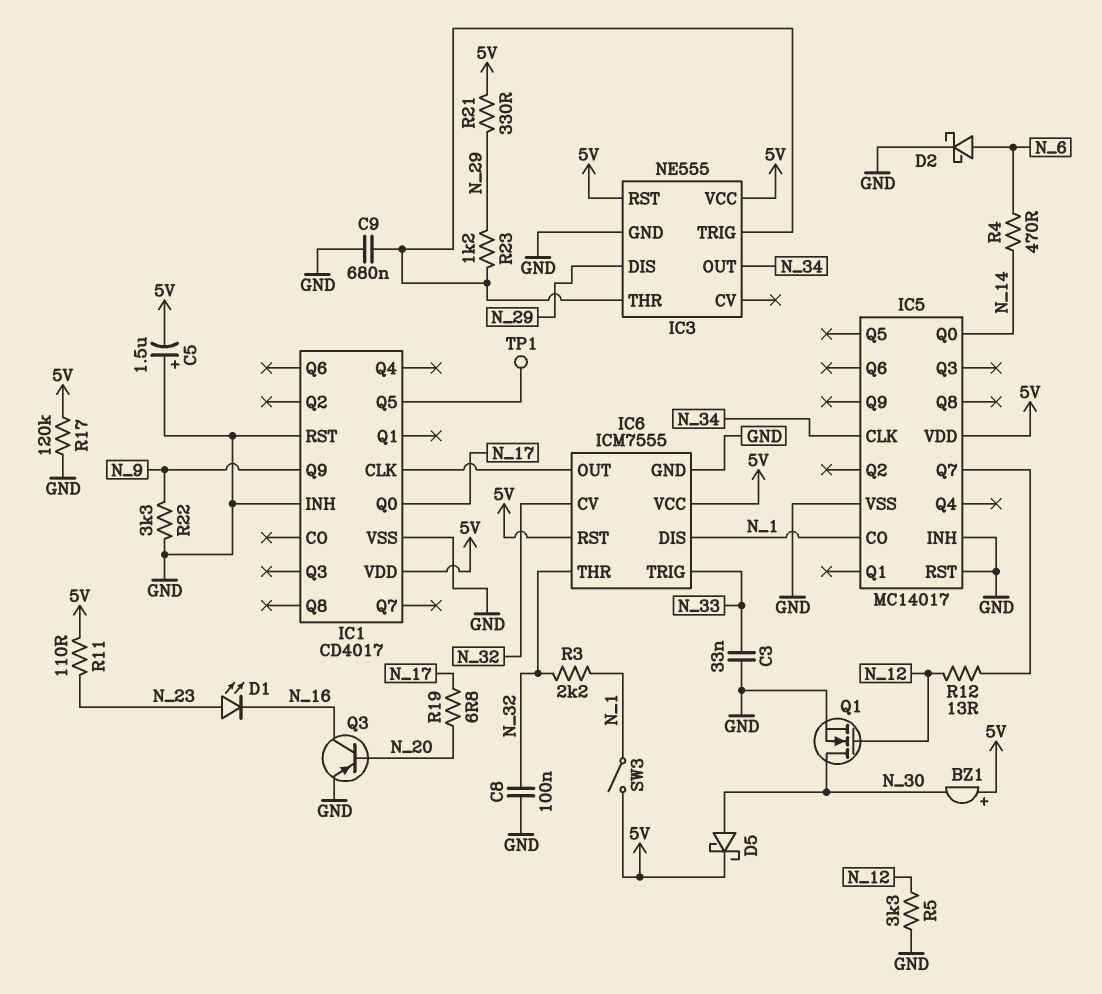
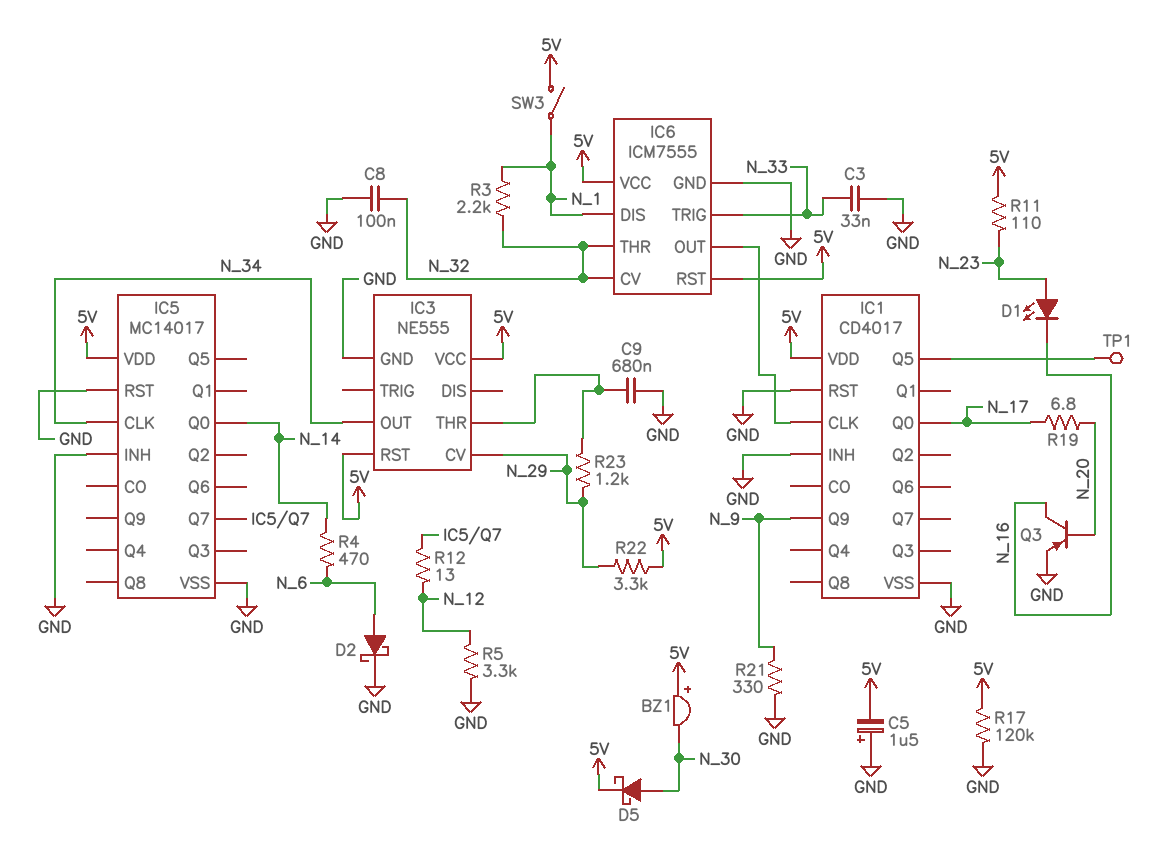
IC3 pin CV: none -> N_29
IC3 pin DIS: N_29 -> none
IC3 pin TRIG: IC3/THR -> none
IC5 pin CO: N_1 -> none
Q1: NMOS (G N_12, D N_30, S GND) -> none
R21: 330 (5V, N_29) -> 330 (GND, N_9)
R22: 3.3k (GND, N_9) -> 3.3k (5V, N_29)

